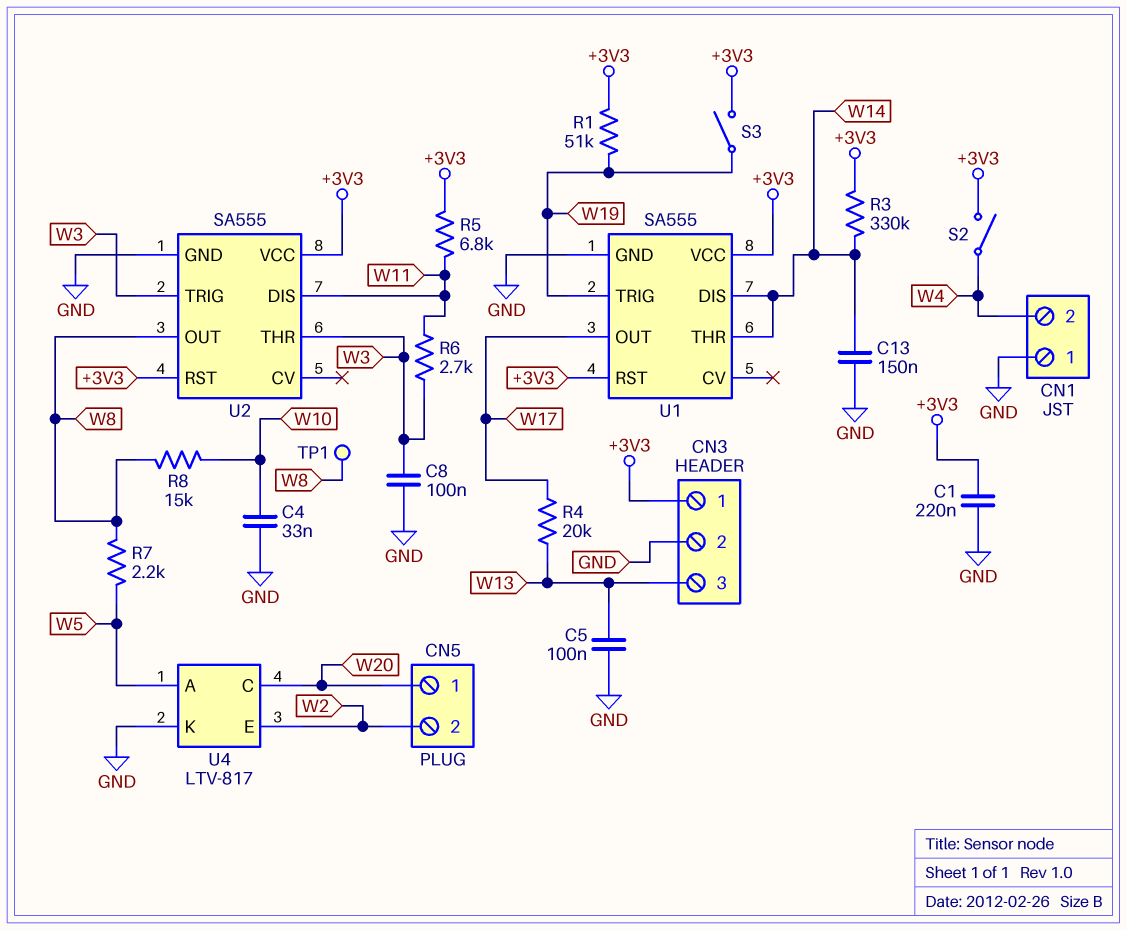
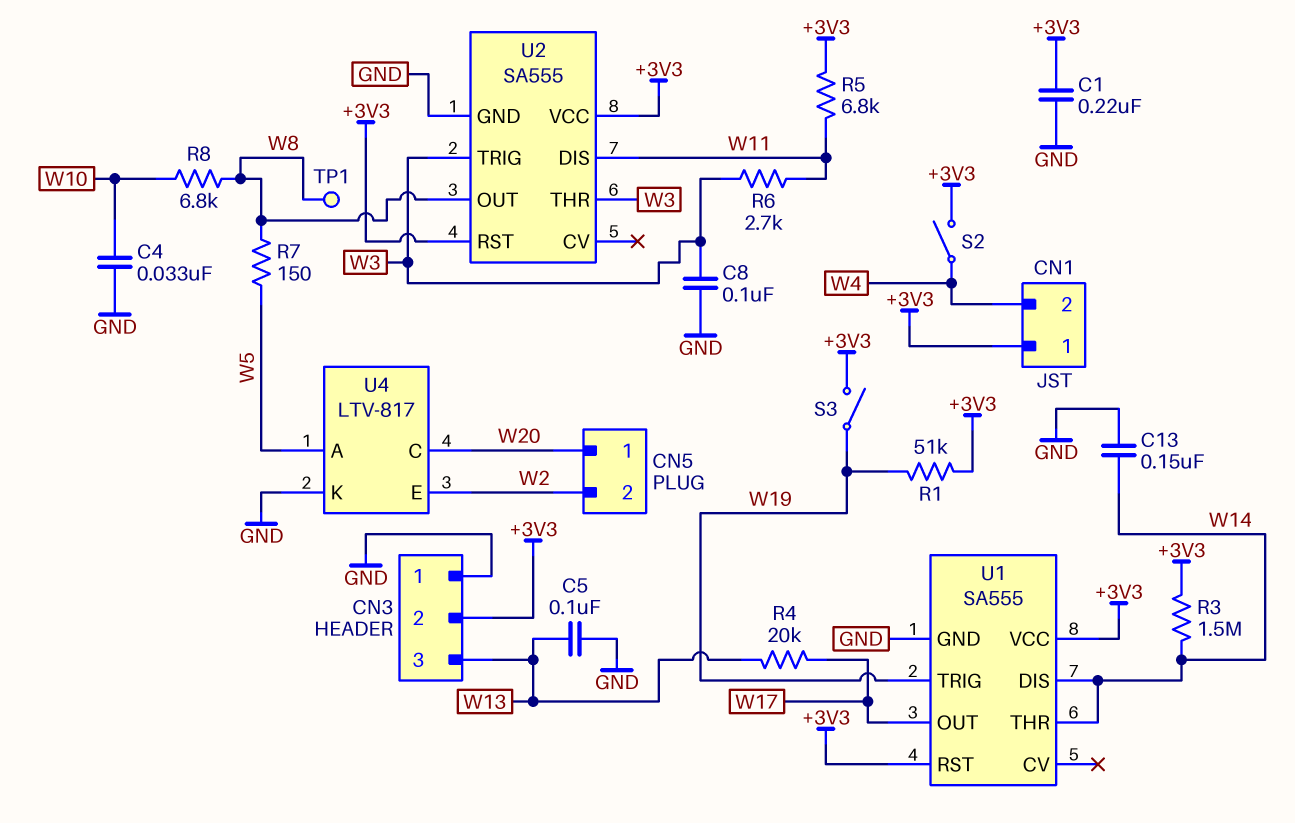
CN1 pin 1: GND -> +3V3
CN3 pin 1: +3V3 -> GND
CN3 pin 2: GND -> +3V3
R3: 330k (+3V3, W14) -> 1.5M (+3V3, W14)
R7: 2.2k (W5, W8) -> 150 (W5, W8)
R8: 15k (W8, W10) -> 6.8k (W8, W10)

